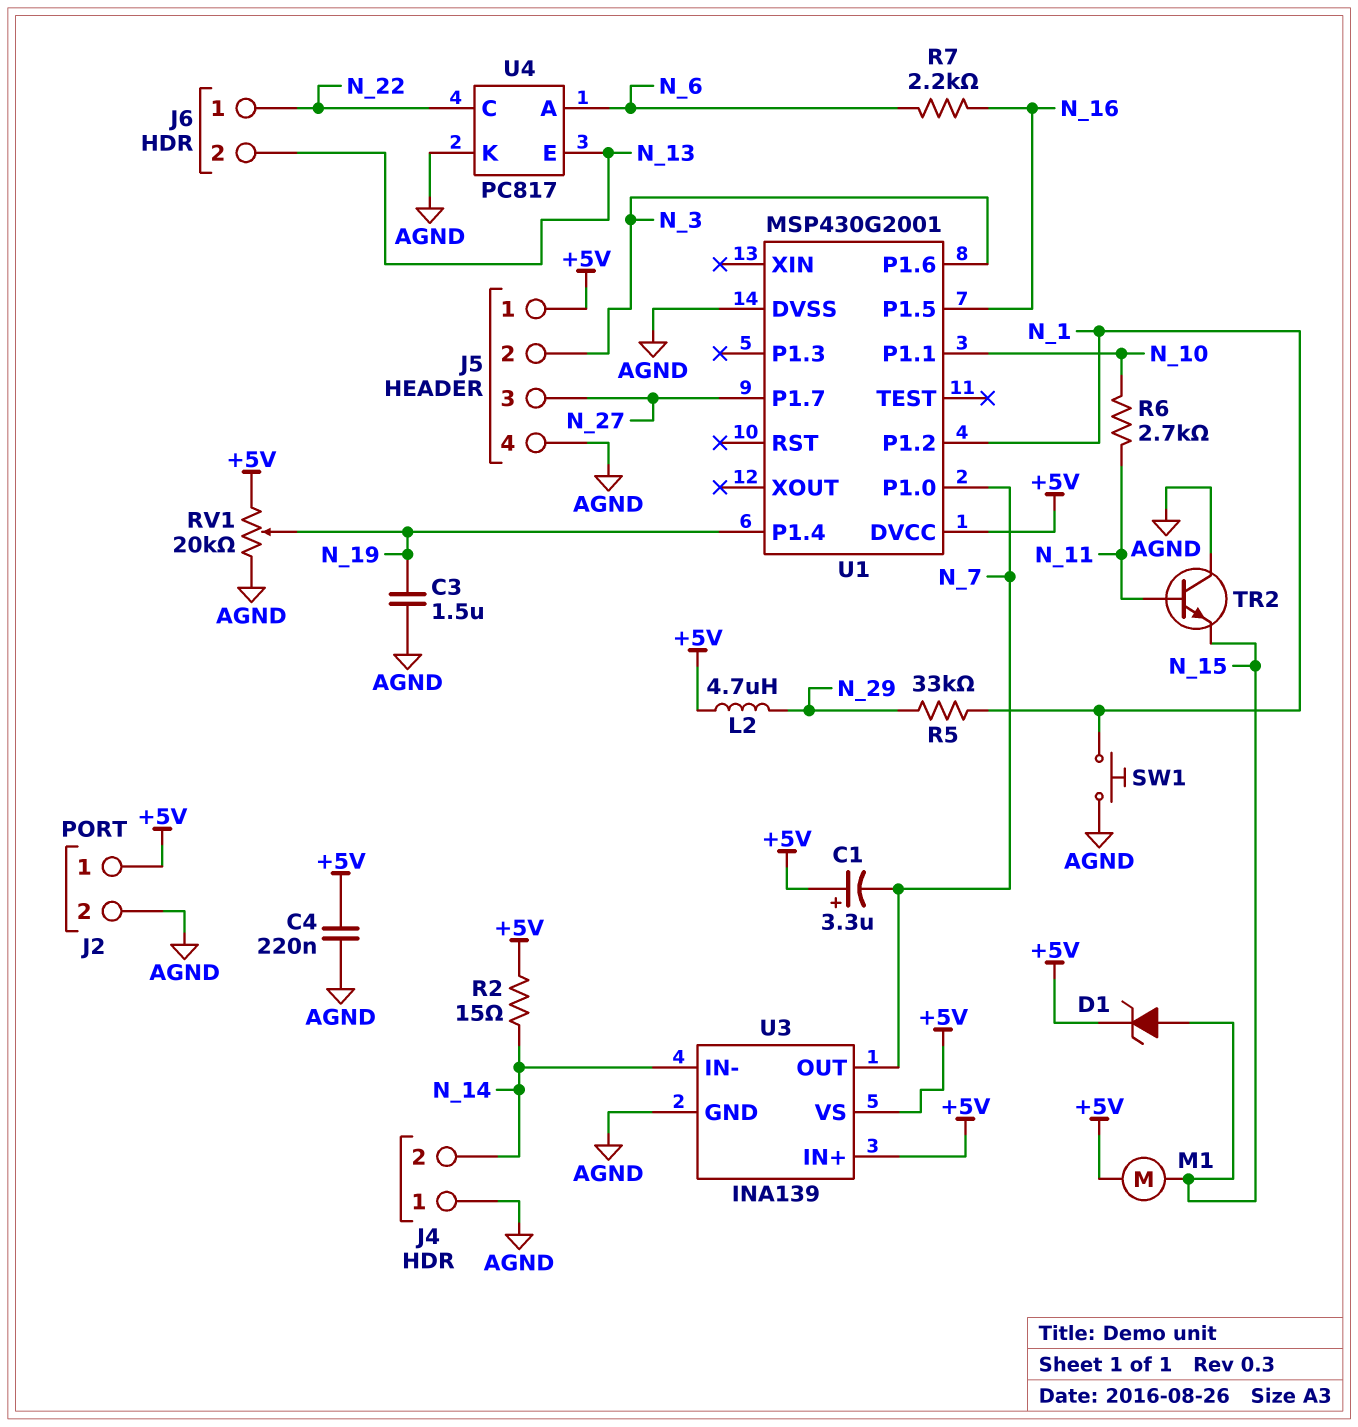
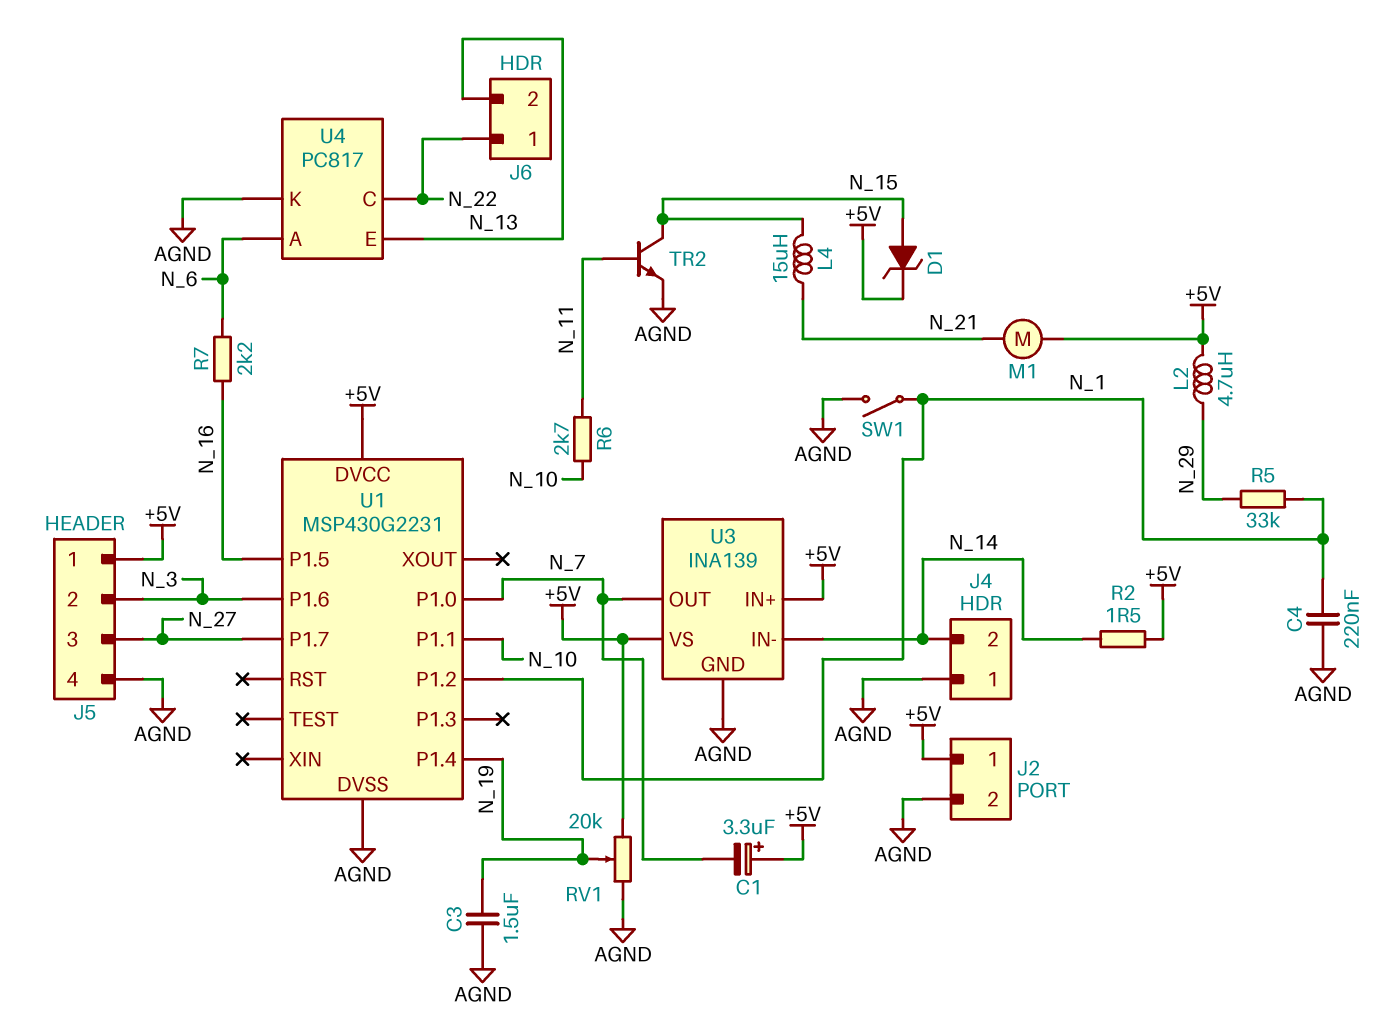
C4: 220nF (+5V, AGND) -> 220nF (AGND, N_1)
L4: none -> 15uH (N_15, N_21)
M1: motor (+5V, N_15) -> motor (+5V, N_21)
R2: 15 (+5V, N_14) -> 1.5 (+5V, N_14)
SW1: button (AGND, N_1) -> switch (AGND, N_1)
TR2: NPN (B N_11, C AGND, E N_15) -> NPN (B N_11, C N_15, E AGND)
U1: MSP430G2001 -> MSP430G2231

